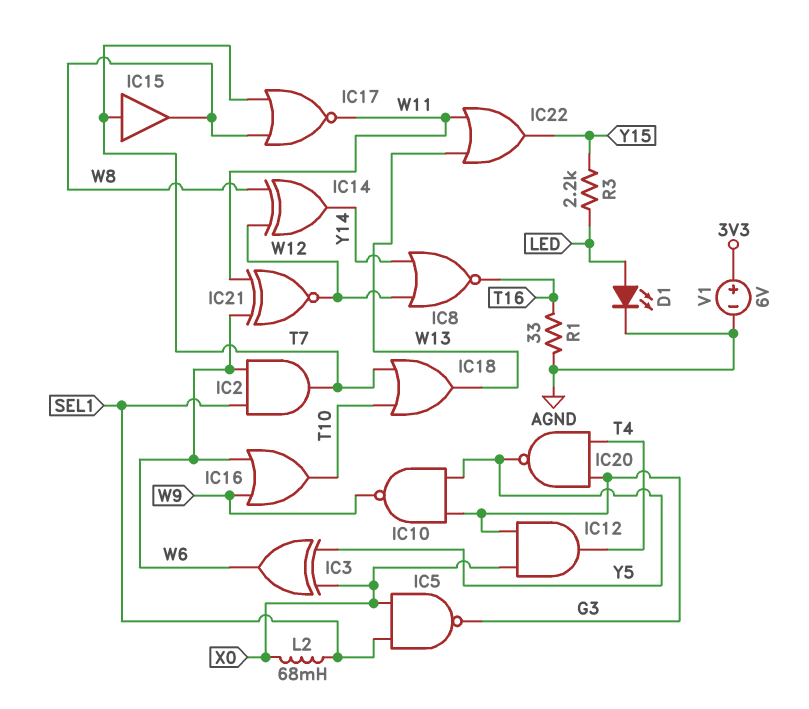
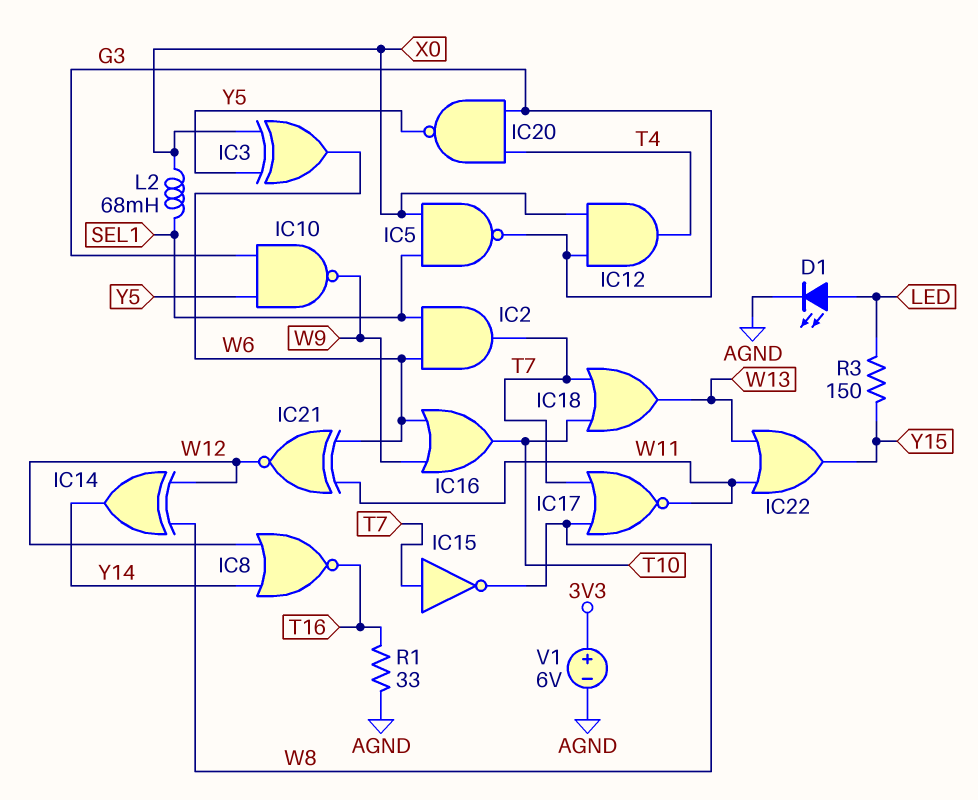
IC15: buffer (in T7, out W8) -> NOT (in T7, out W8)
R3: 2.2k (LED, Y15) -> 150 (LED, Y15)

